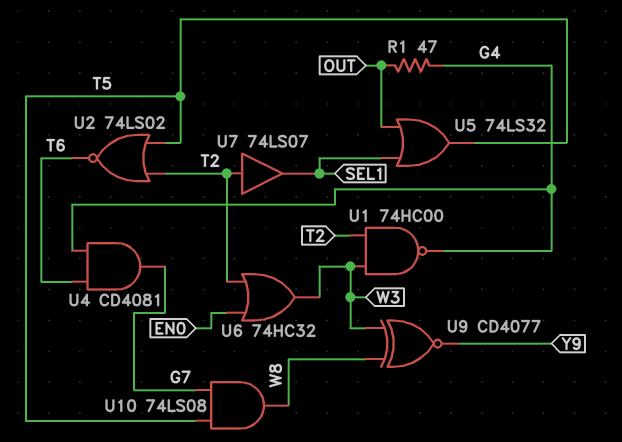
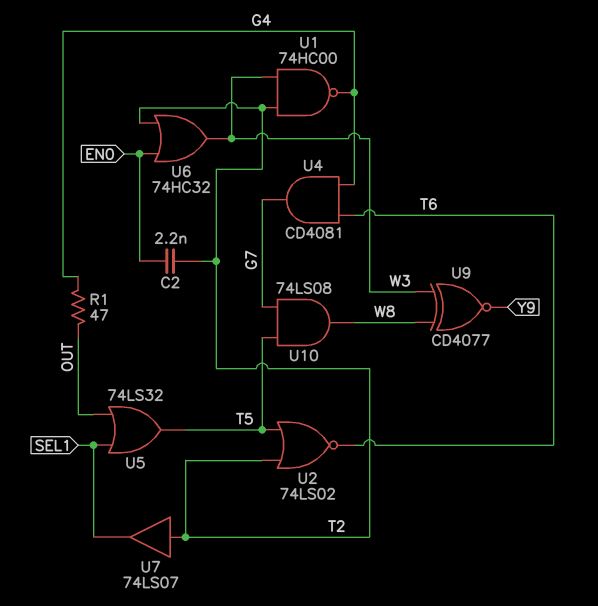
C2: none -> 2.2nF (EN0, T2)

